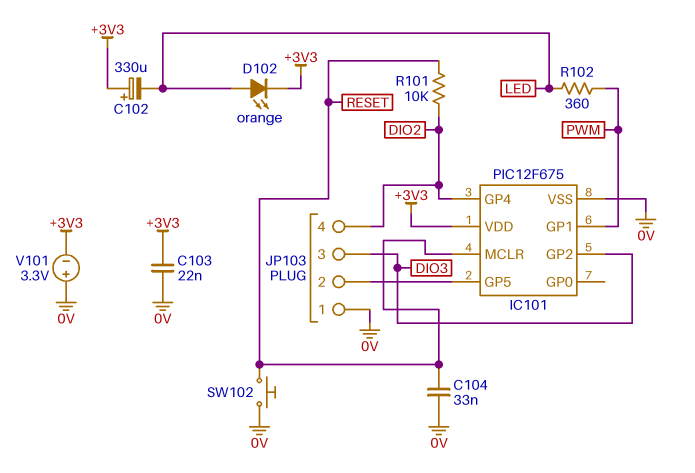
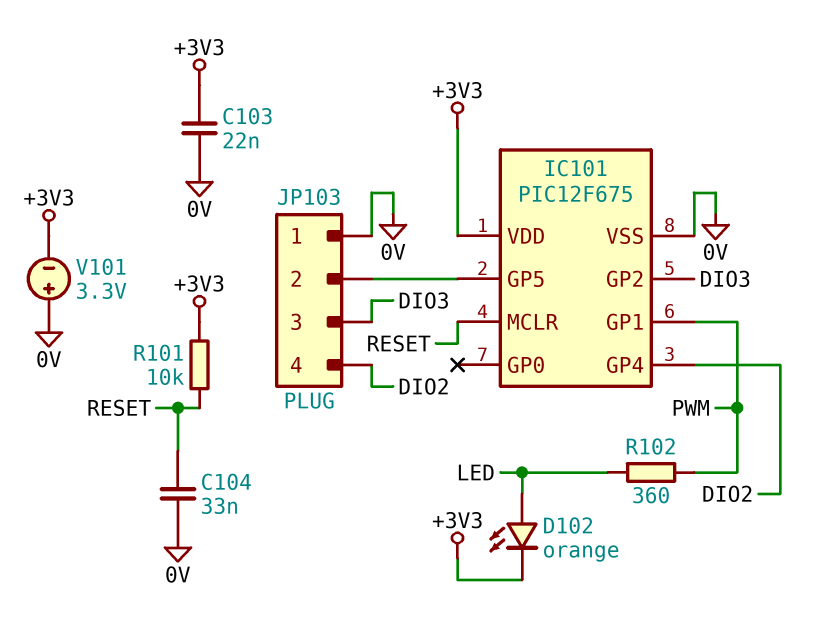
C102: 330uF (plus +3V3, minus LED) -> none
R101: 10k (DIO2, RESET) -> 10k (+3V3, RESET)
SW102: button (0V, RESET) -> none

